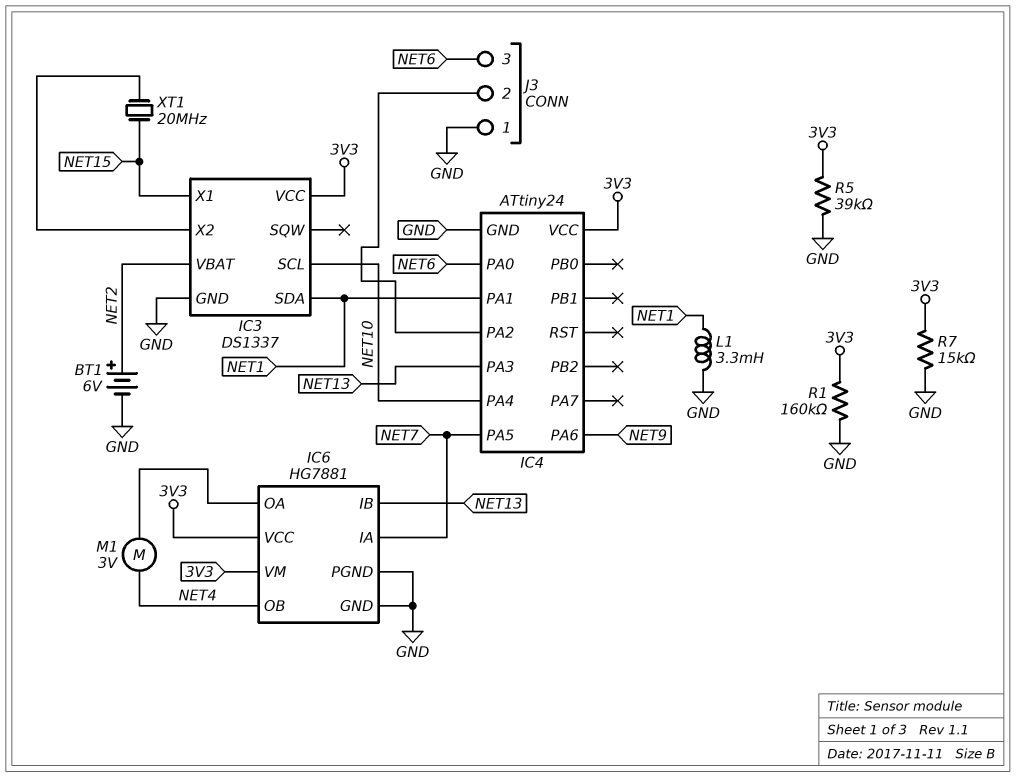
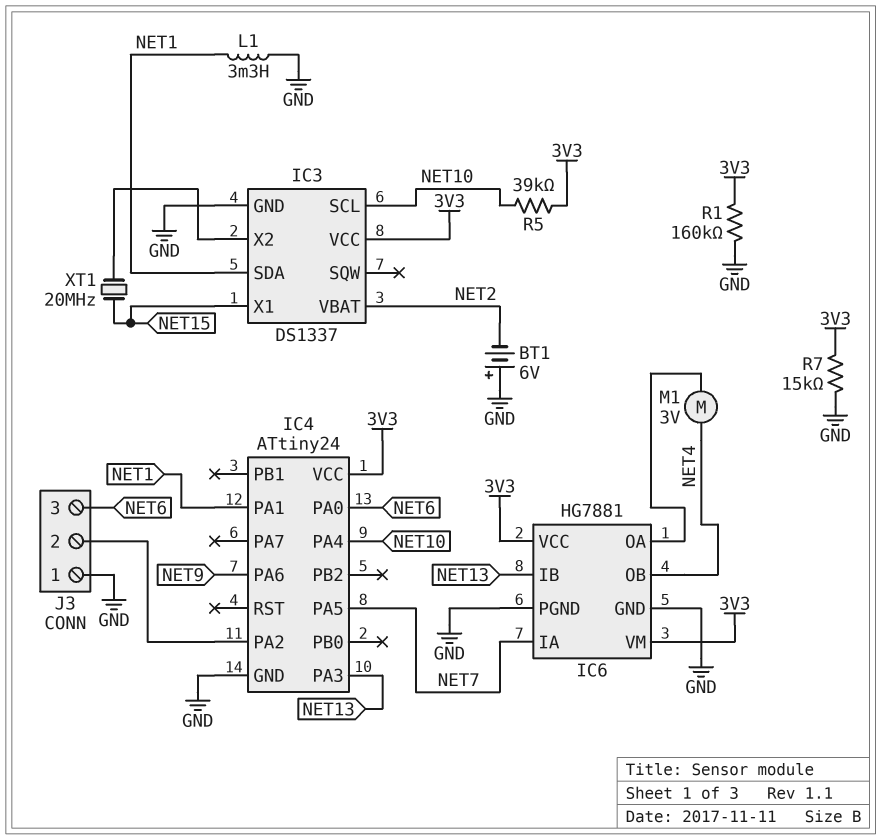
BT1: 6V (plus NET2, minus GND) -> 6V (plus GND, minus NET2)
R5: 39k (3V3, GND) -> 39k (3V3, NET10)

